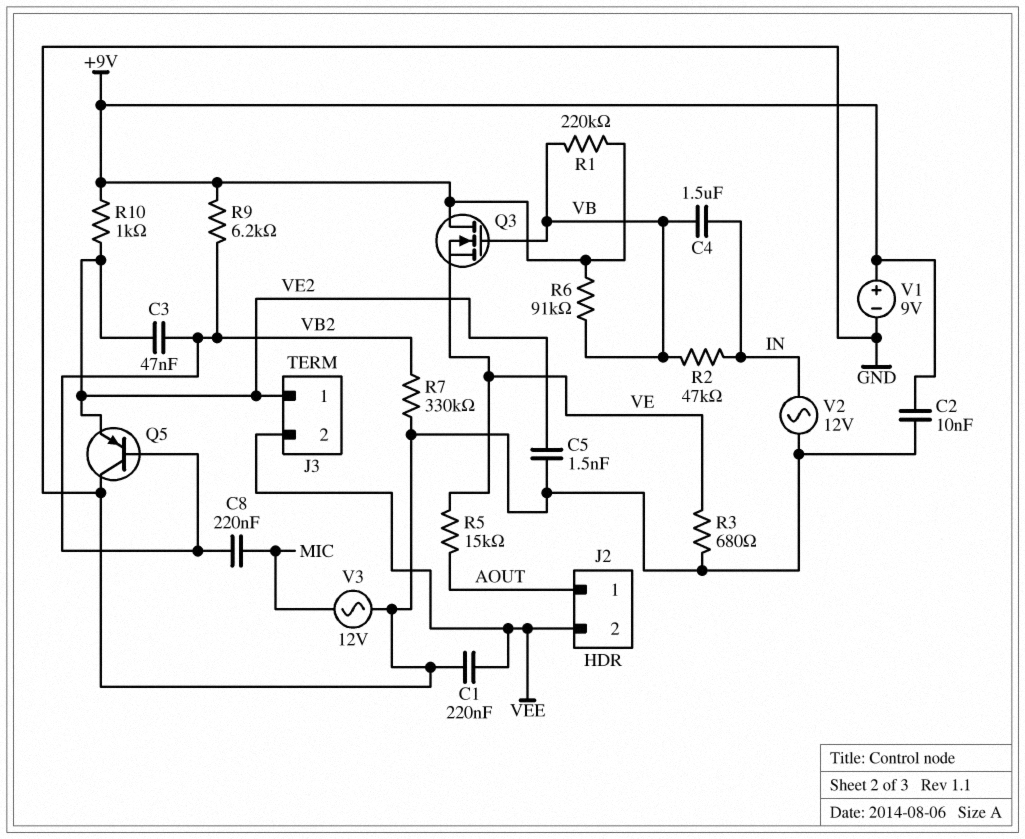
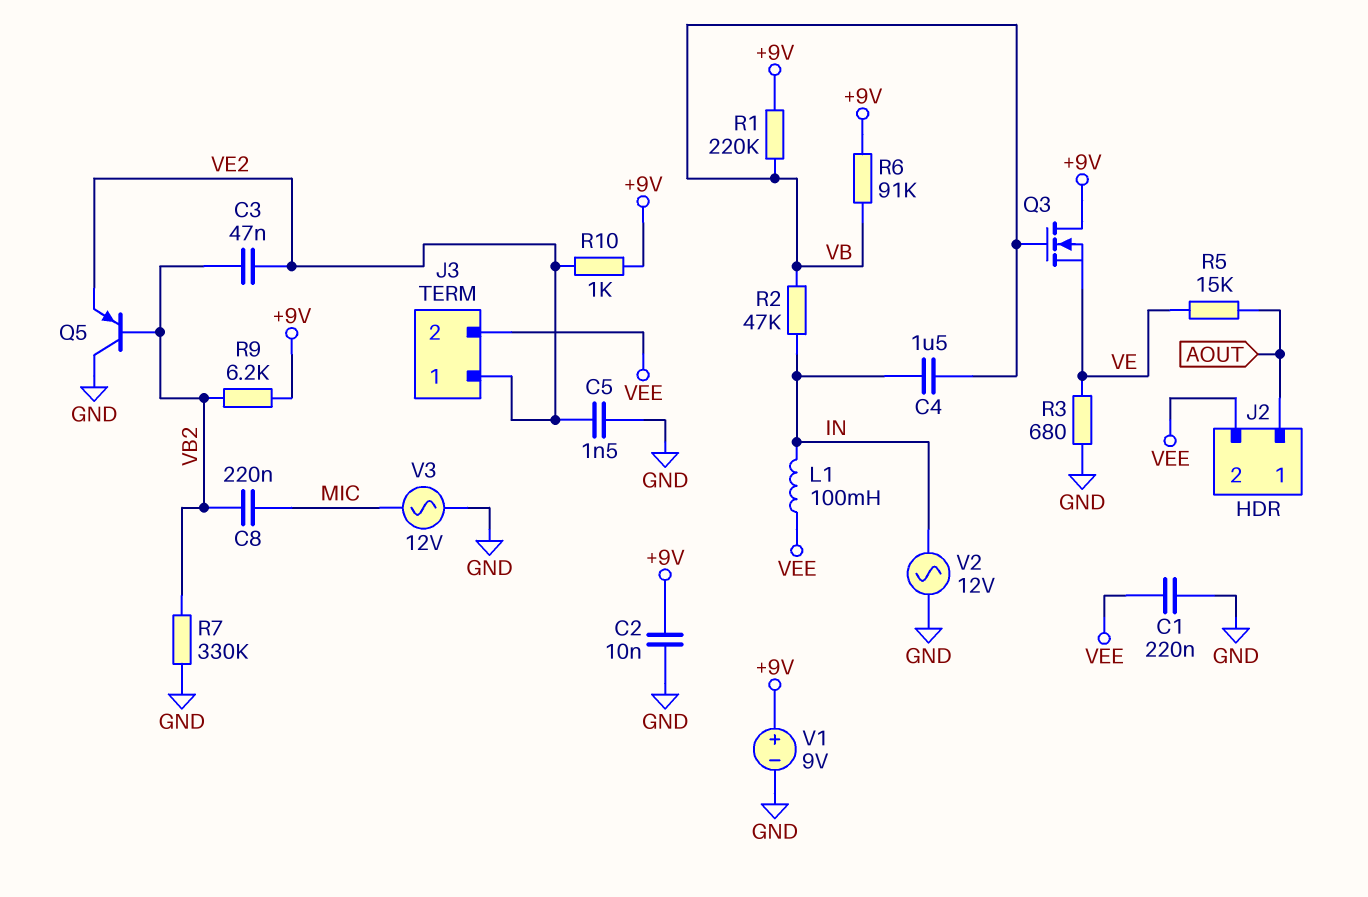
L1: none -> 100mH (IN, VEE)

